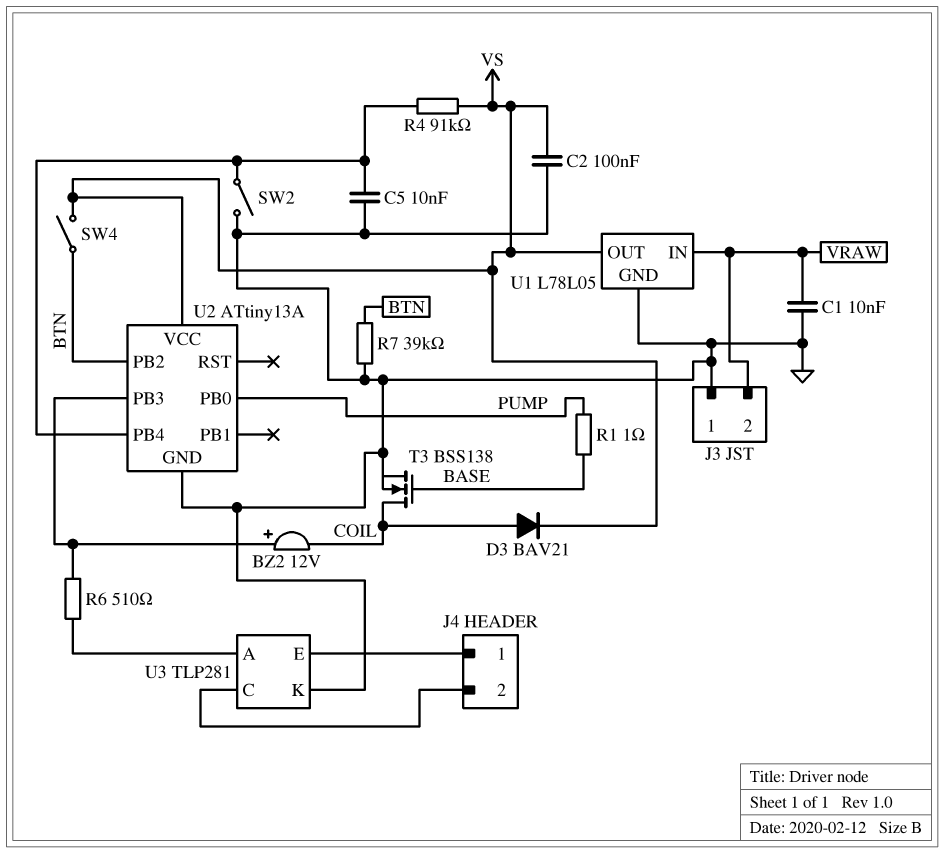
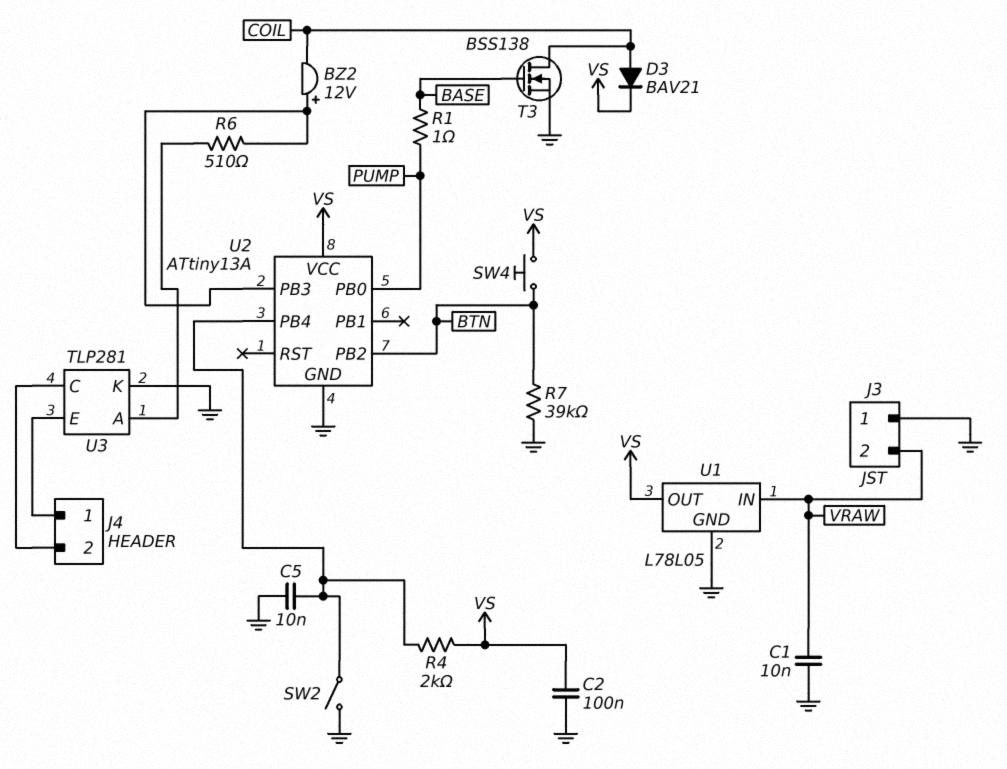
R4: 91k (U2/PB4, VS) -> 2k (U2/PB4, VS)
SW4: switch (BTN, VS) -> button (BTN, VS)

